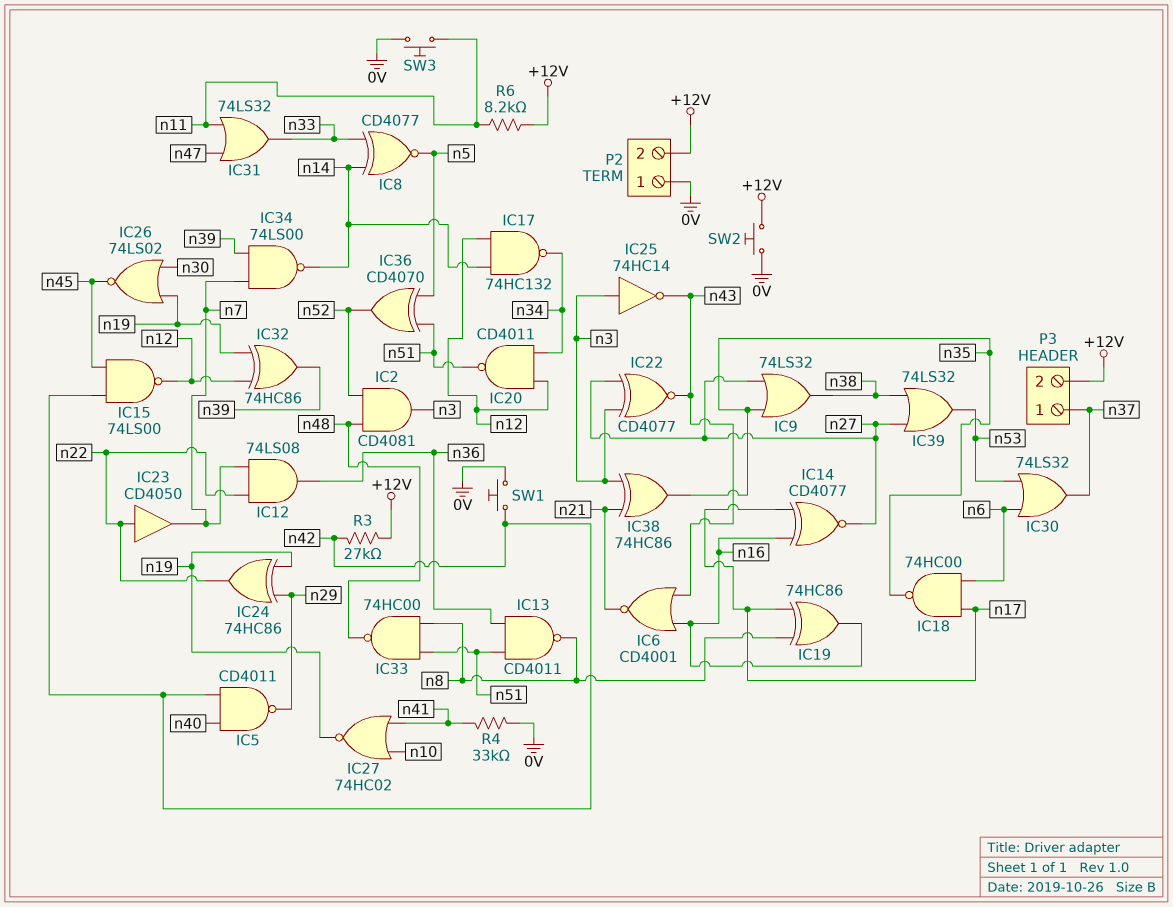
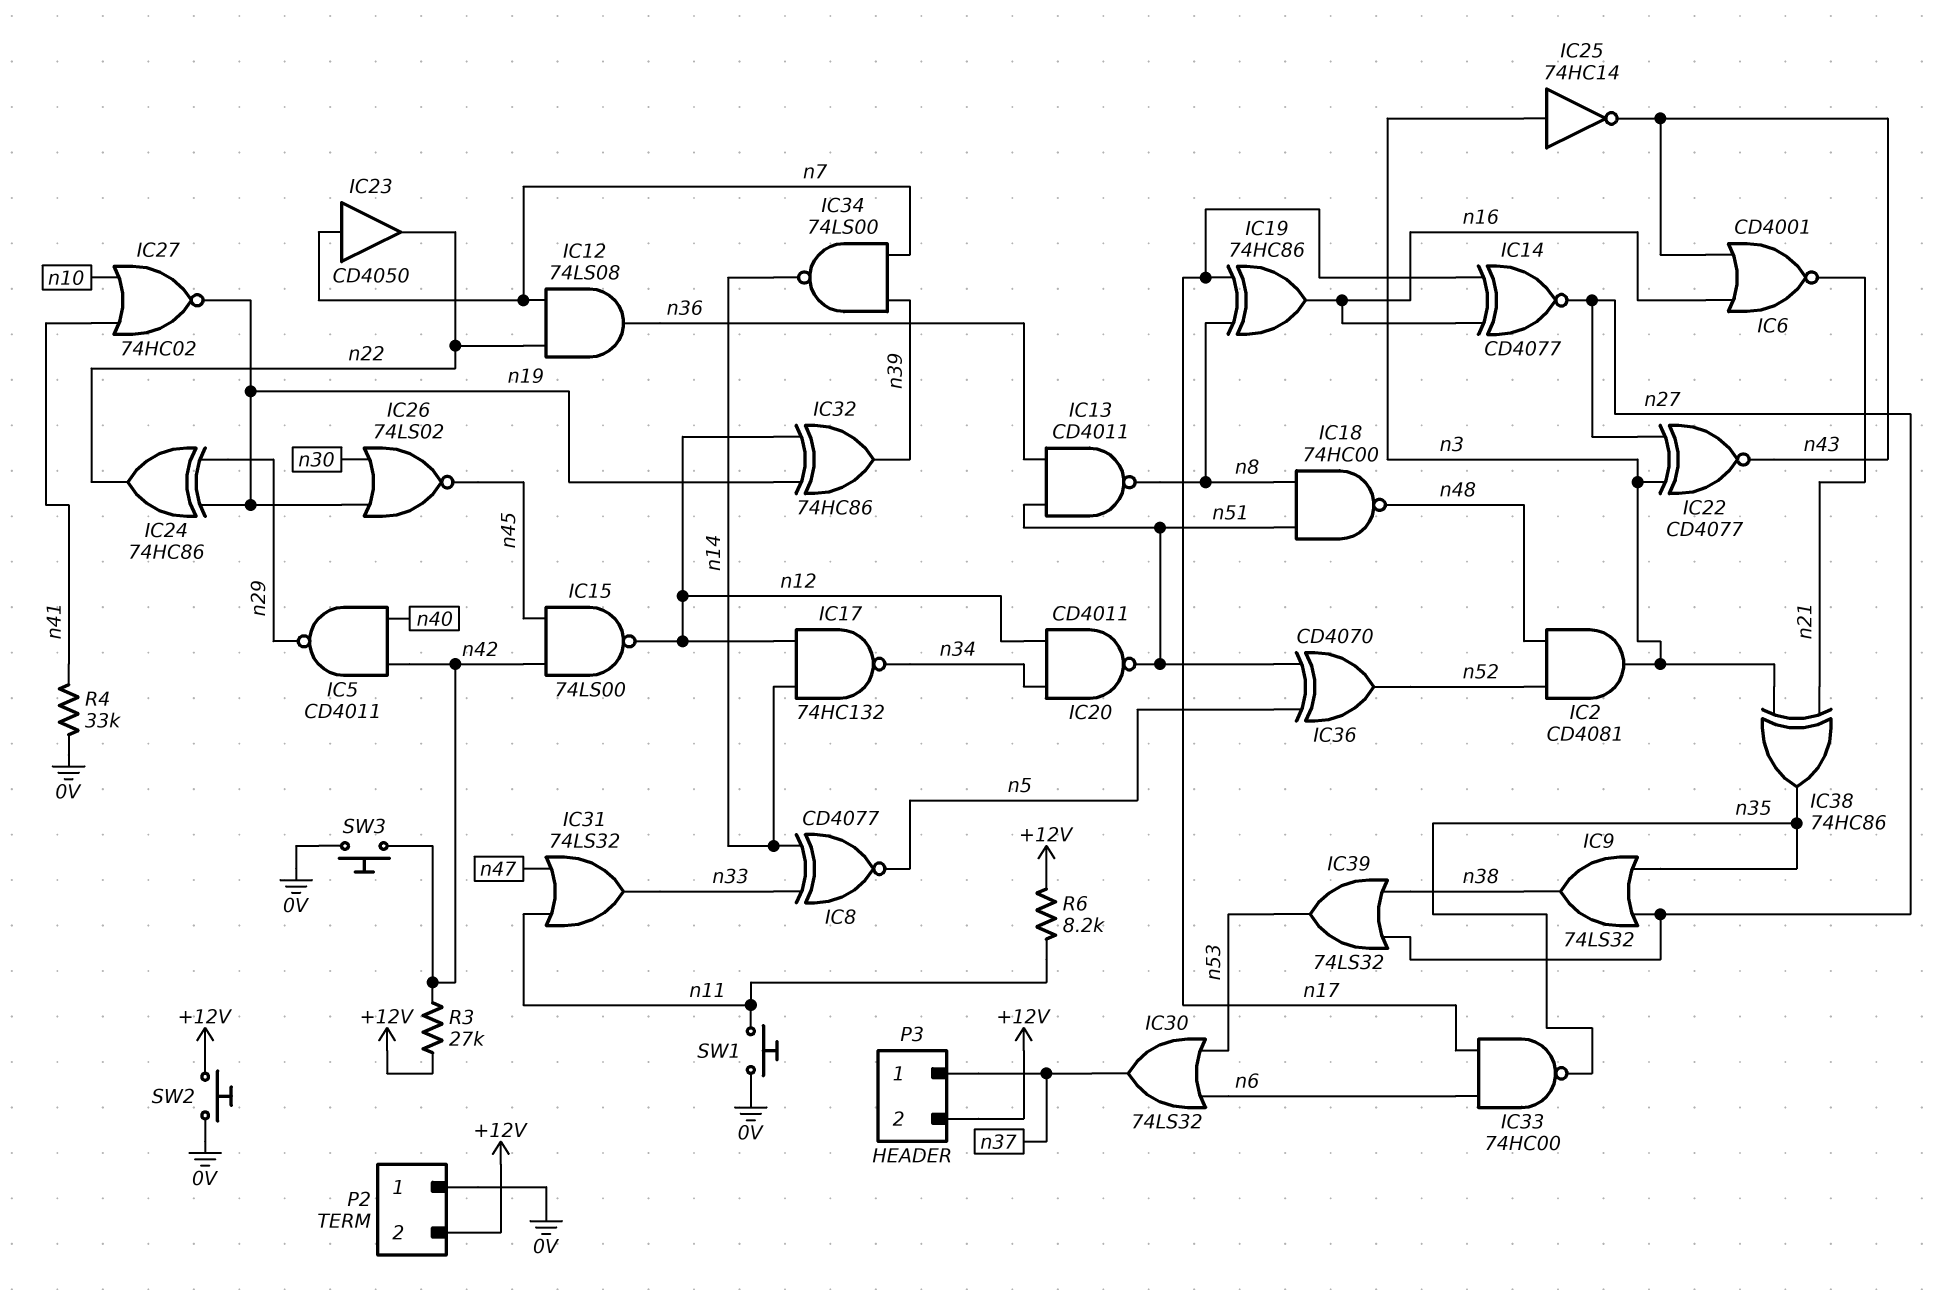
IC18: NAND 74HC00 (in n6, in n17, out n35) -> NAND 74HC00 (in n8, in n51, out n48)
IC23: buffer CD4050 (in n22, out n7) -> buffer CD4050 (in n7, out n22)
IC33: NAND 74HC00 (in n8, in n51, out n48) -> NAND 74HC00 (in n6, in n17, out n35)
SW1: button (0V, n42) -> button (0V, n11)
SW3: button (0V, n11) -> button (0V, n42)

